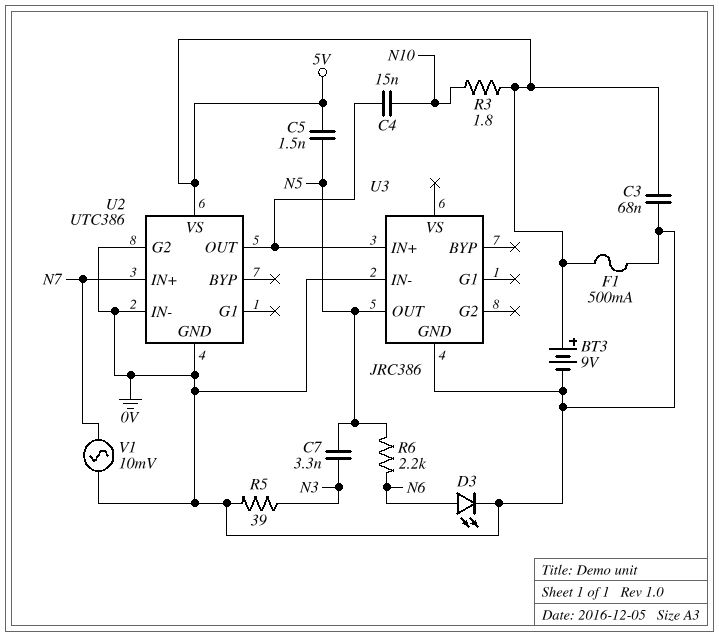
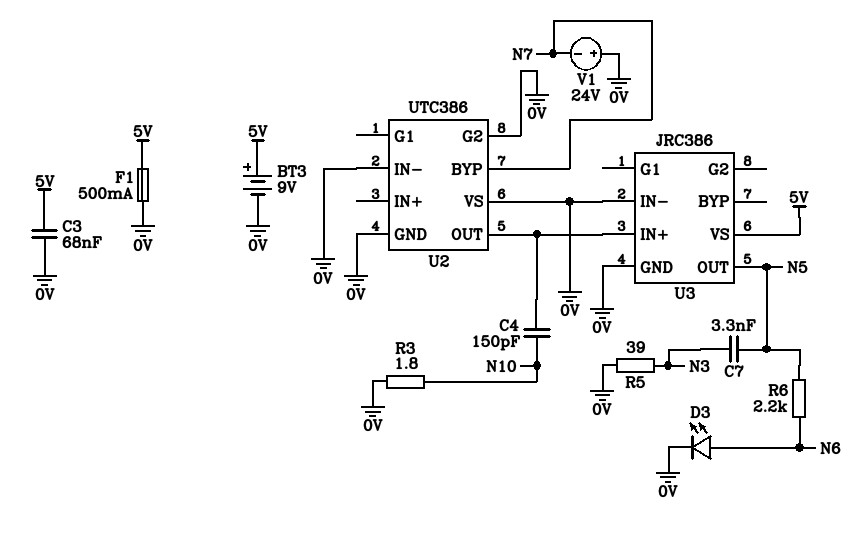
C4: 15nF (N10, U2/OUT) -> 150pF (N10, U2/OUT)
C5: 1.5nF (5V, N5) -> none
R3: 1.8 (5V, N10) -> 1.8 (0V, N10)
U2 pin BYP: none -> N7
U2 pin IN+: N7 -> none
U2 pin VS: 5V -> 0V
U3 pin VS: none -> 5V
V1: AC 10mV (0V, N7) -> 24V (plus 0V, minus N7)

